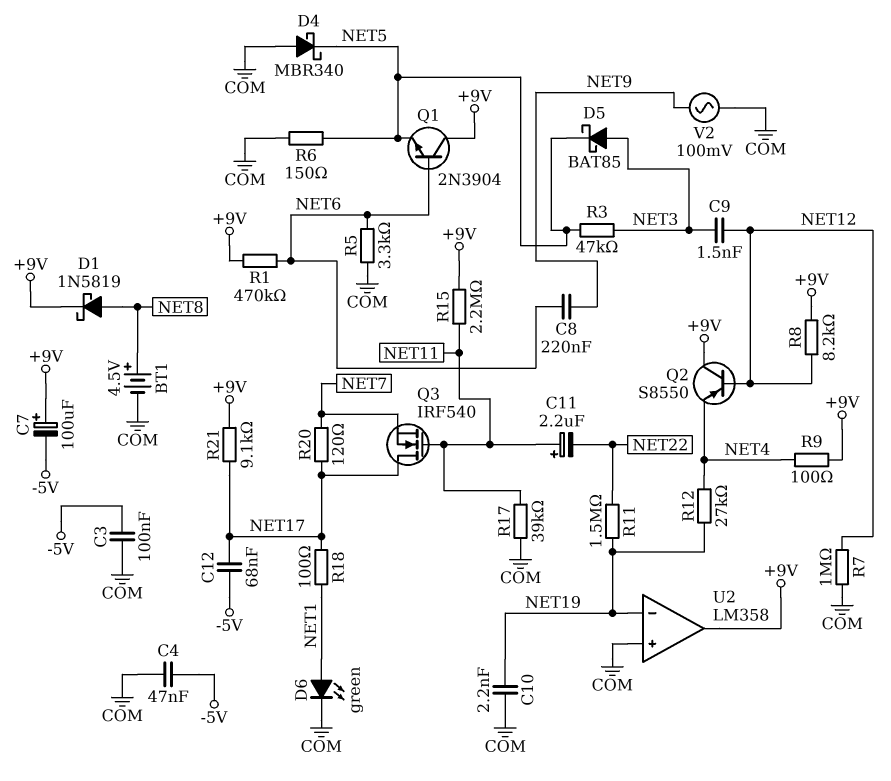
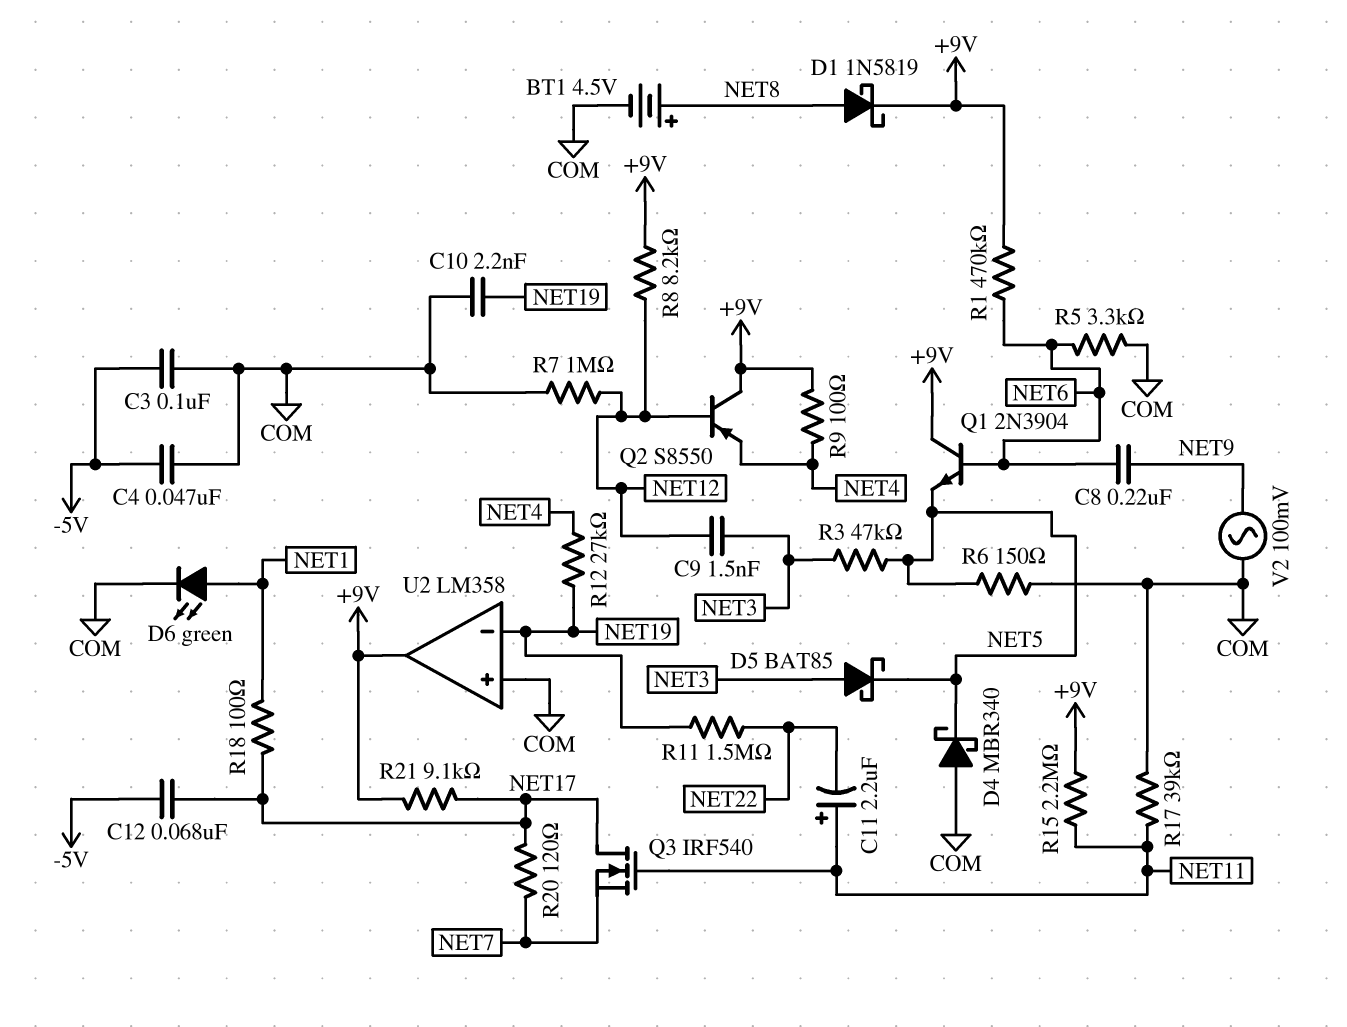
C7: 100uF (plus +9V, minus -5V) -> none

